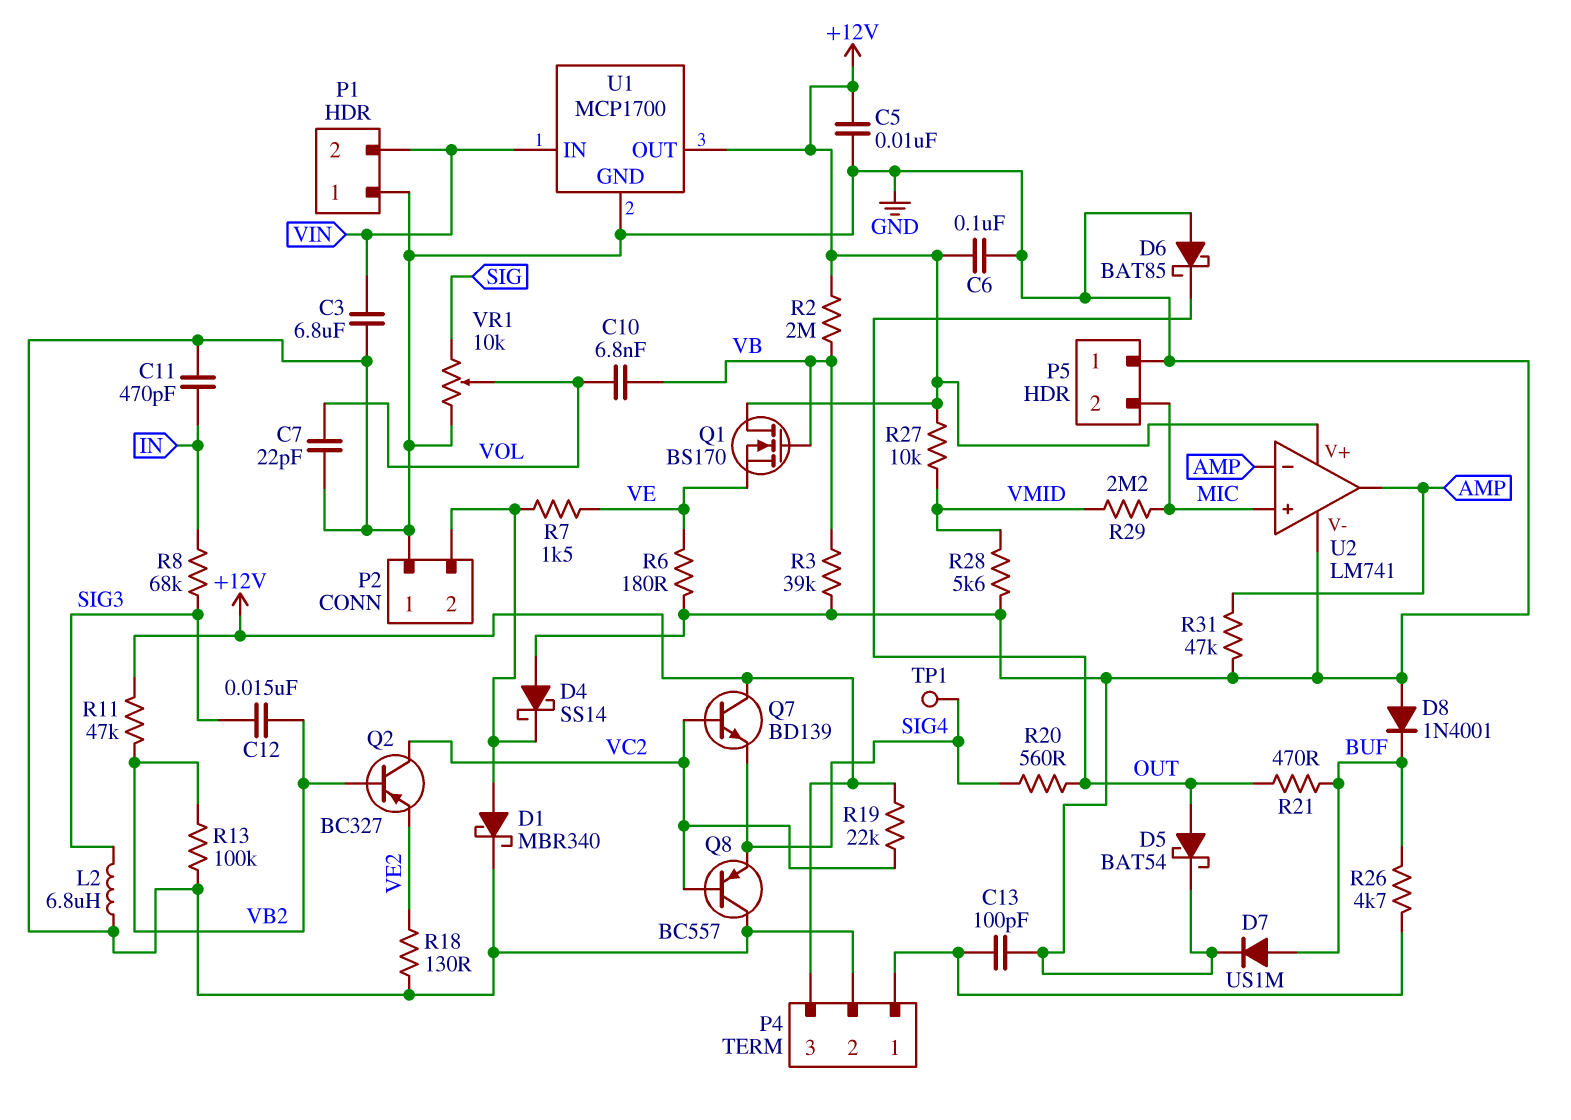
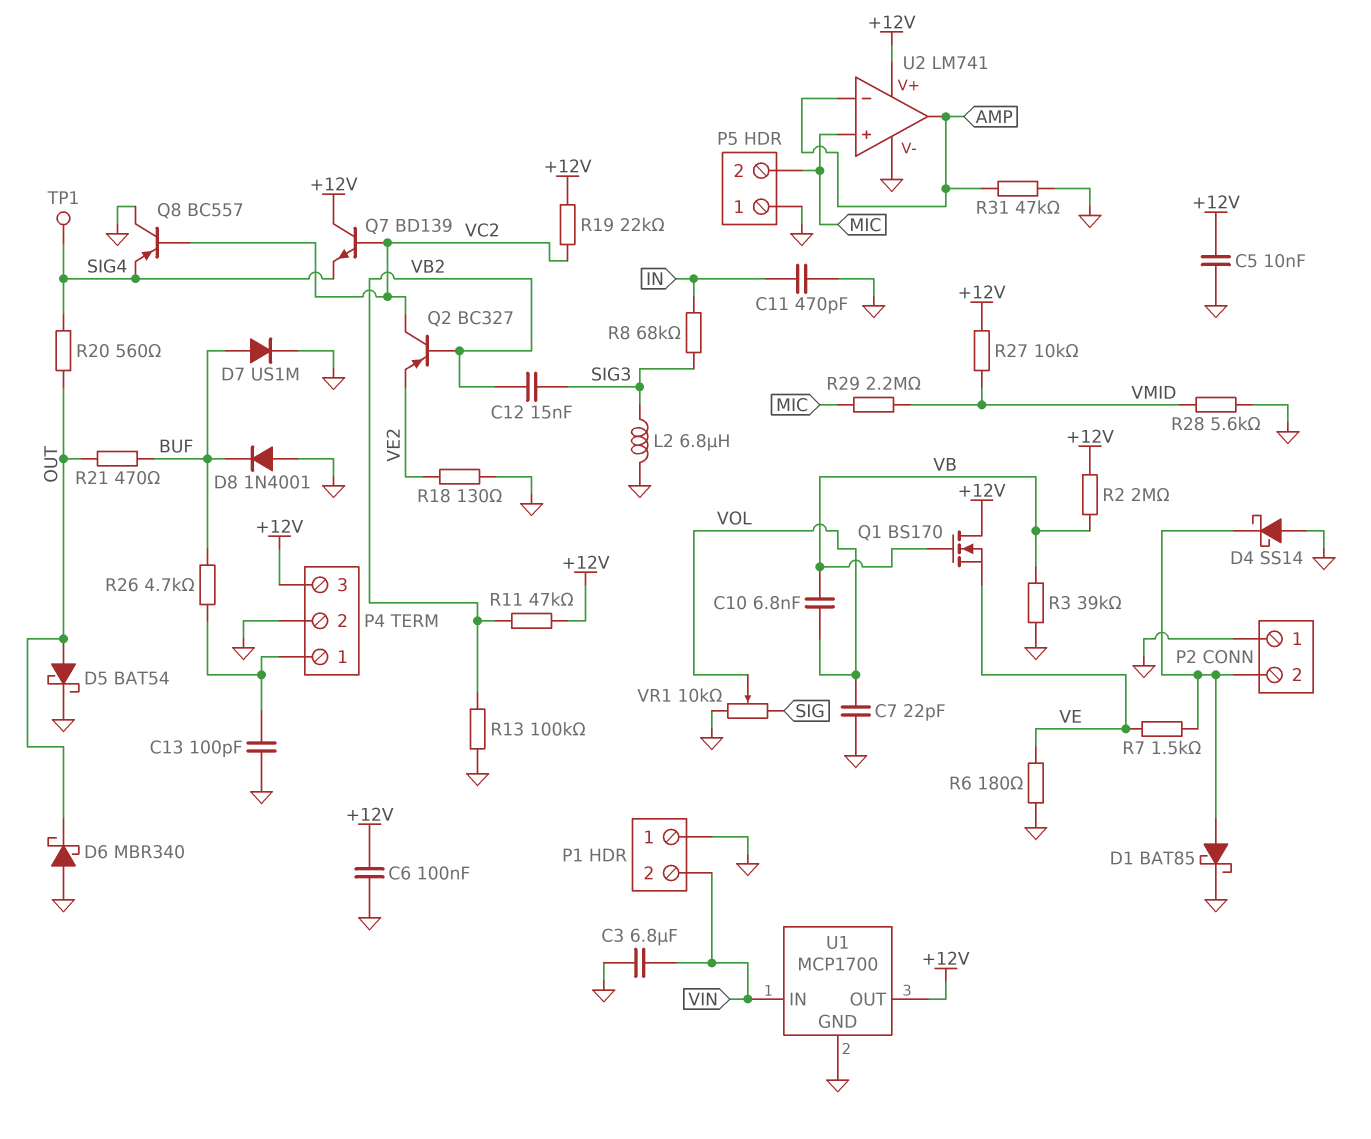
D1: schottky MBR340 (A P2/2, K GND) -> schottky BAT85 (A P2/2, K GND)
D6: schottky BAT85 (A GND, K OUT) -> schottky MBR340 (A GND, K OUT)

